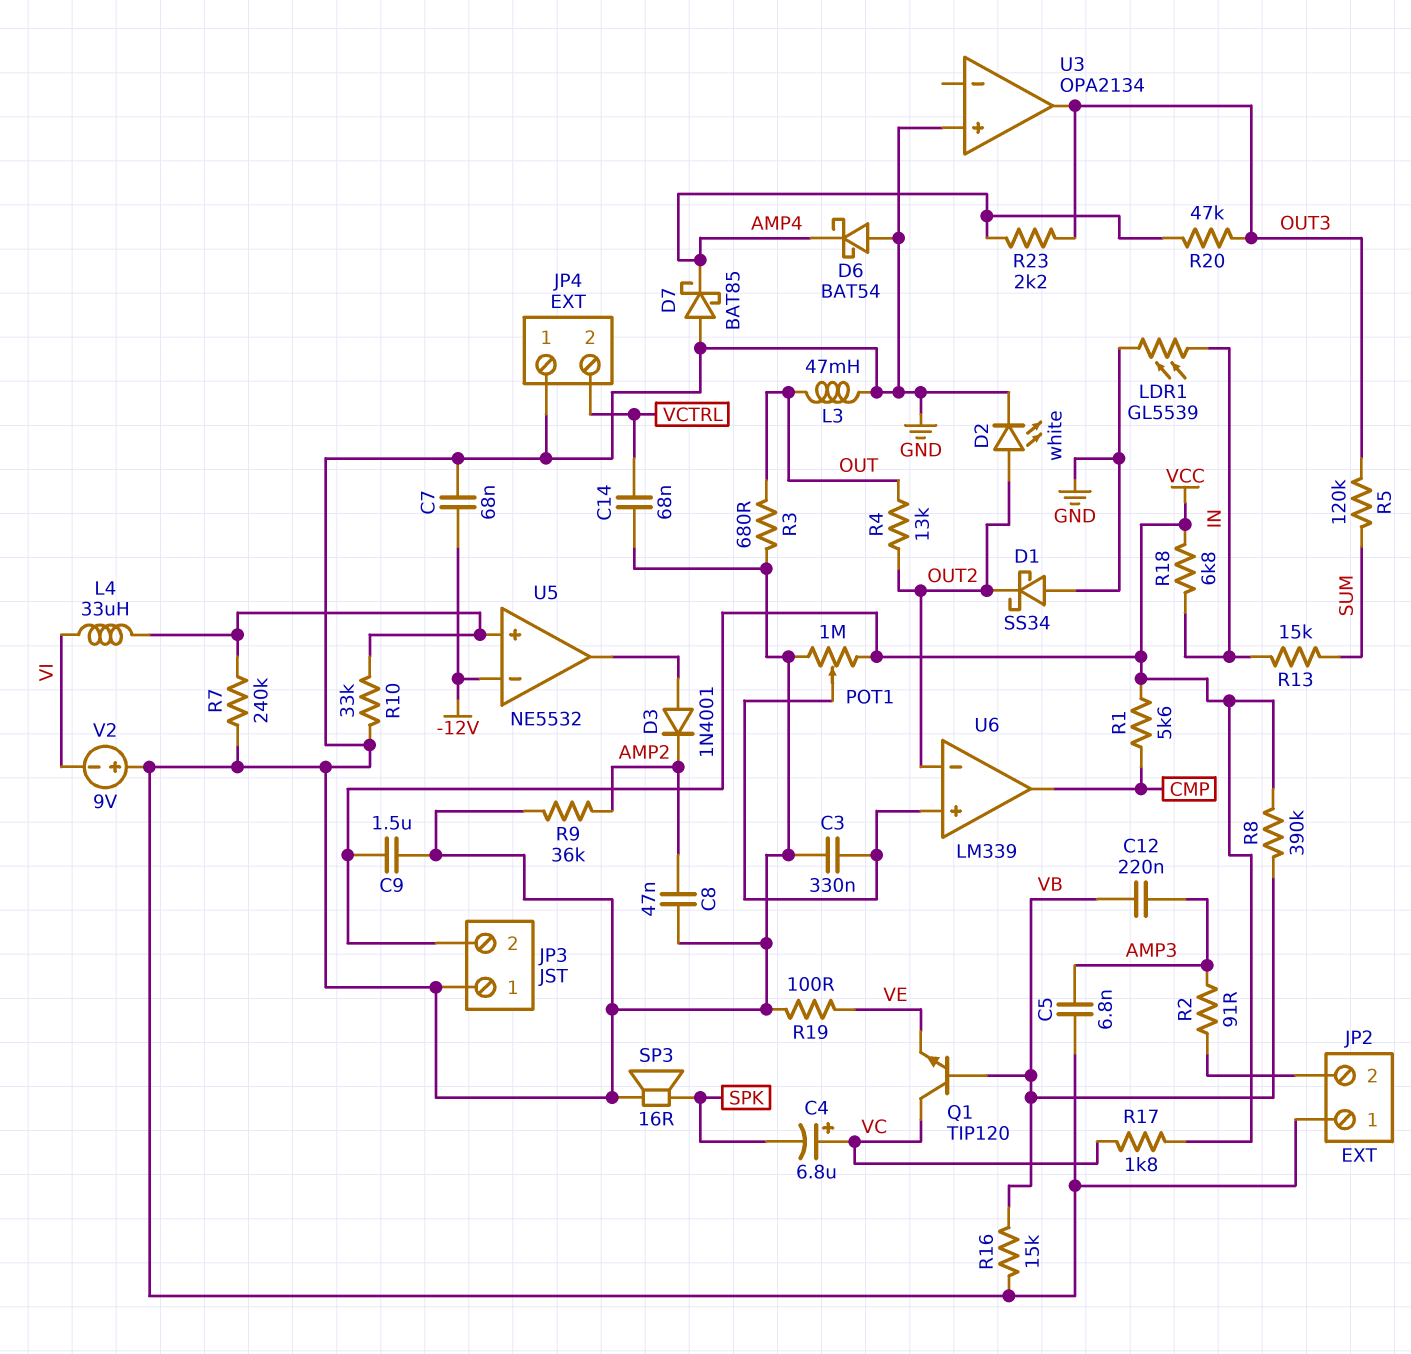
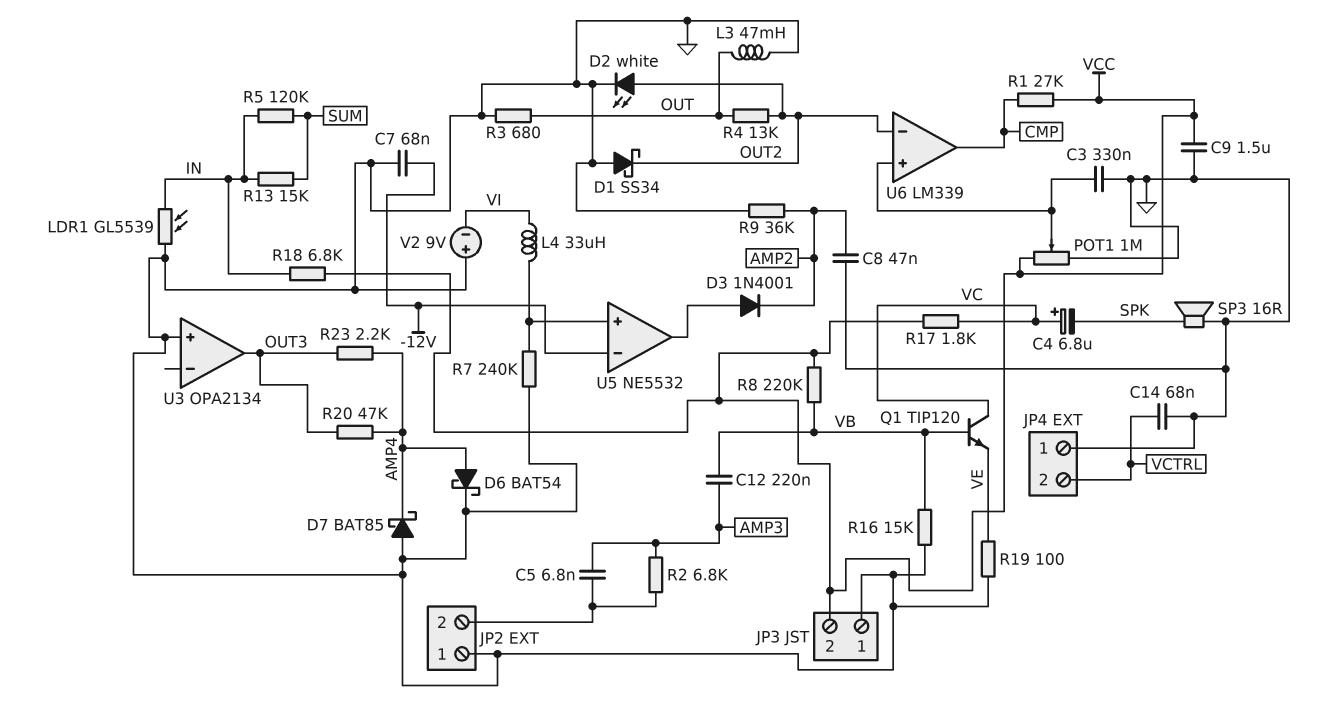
C5: 6.8nF (AMP3, GND) -> 6.8nF (AMP3, JP2/2)
D6: schottky BAT54 (A GND, K AMP4) -> schottky BAT54 (A AMP4, K GND)
R1: 5.6k (CMP, VCC) -> 27k (CMP, VCC)
R2: 91 (AMP3, JP2/2) -> 6.8k (AMP3, JP2/2)
R5: 120k (OUT3, SUM) -> 120k (IN, SUM)
R8: 390k (VB, VCC) -> 220k (VB, VCC)
R10: 33k (GND, U5/in+) -> none

